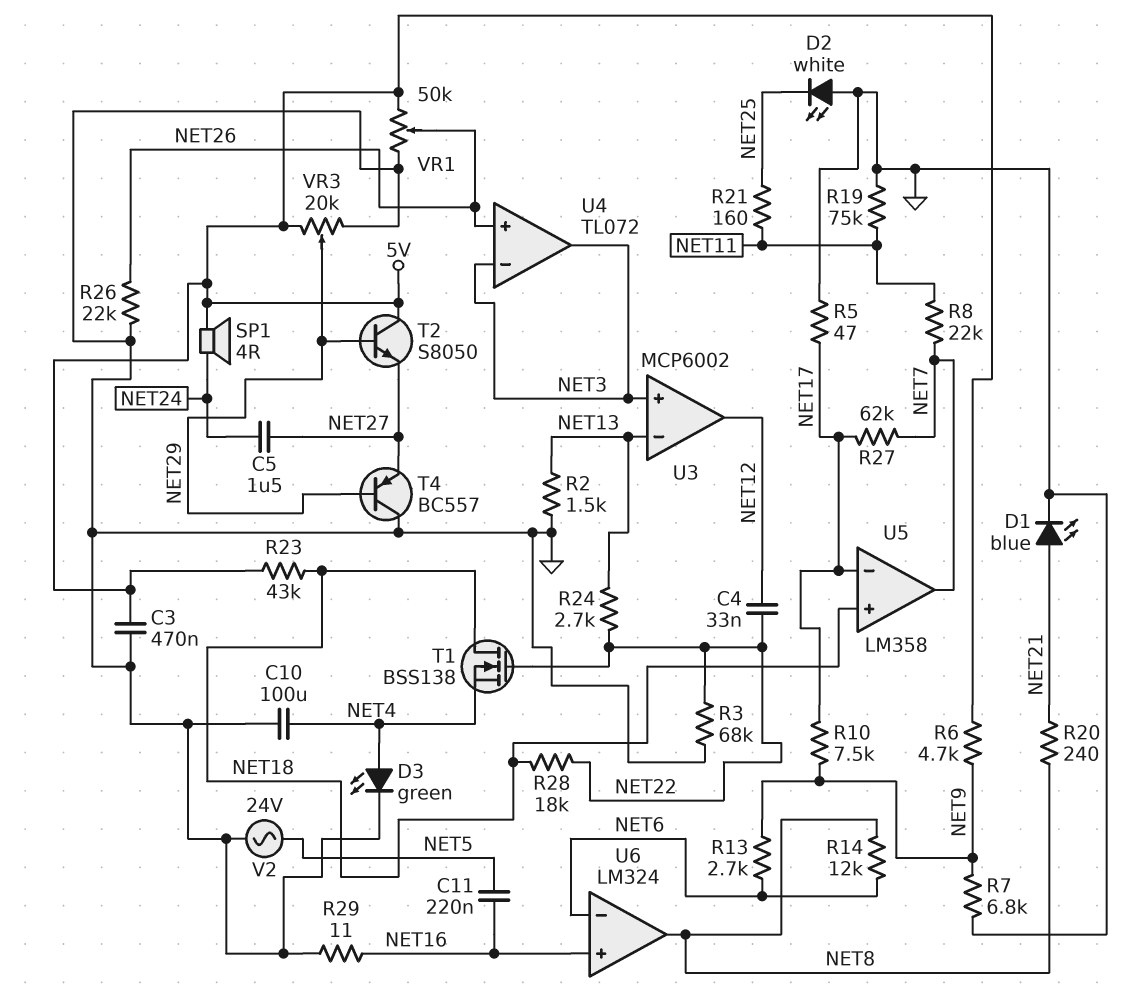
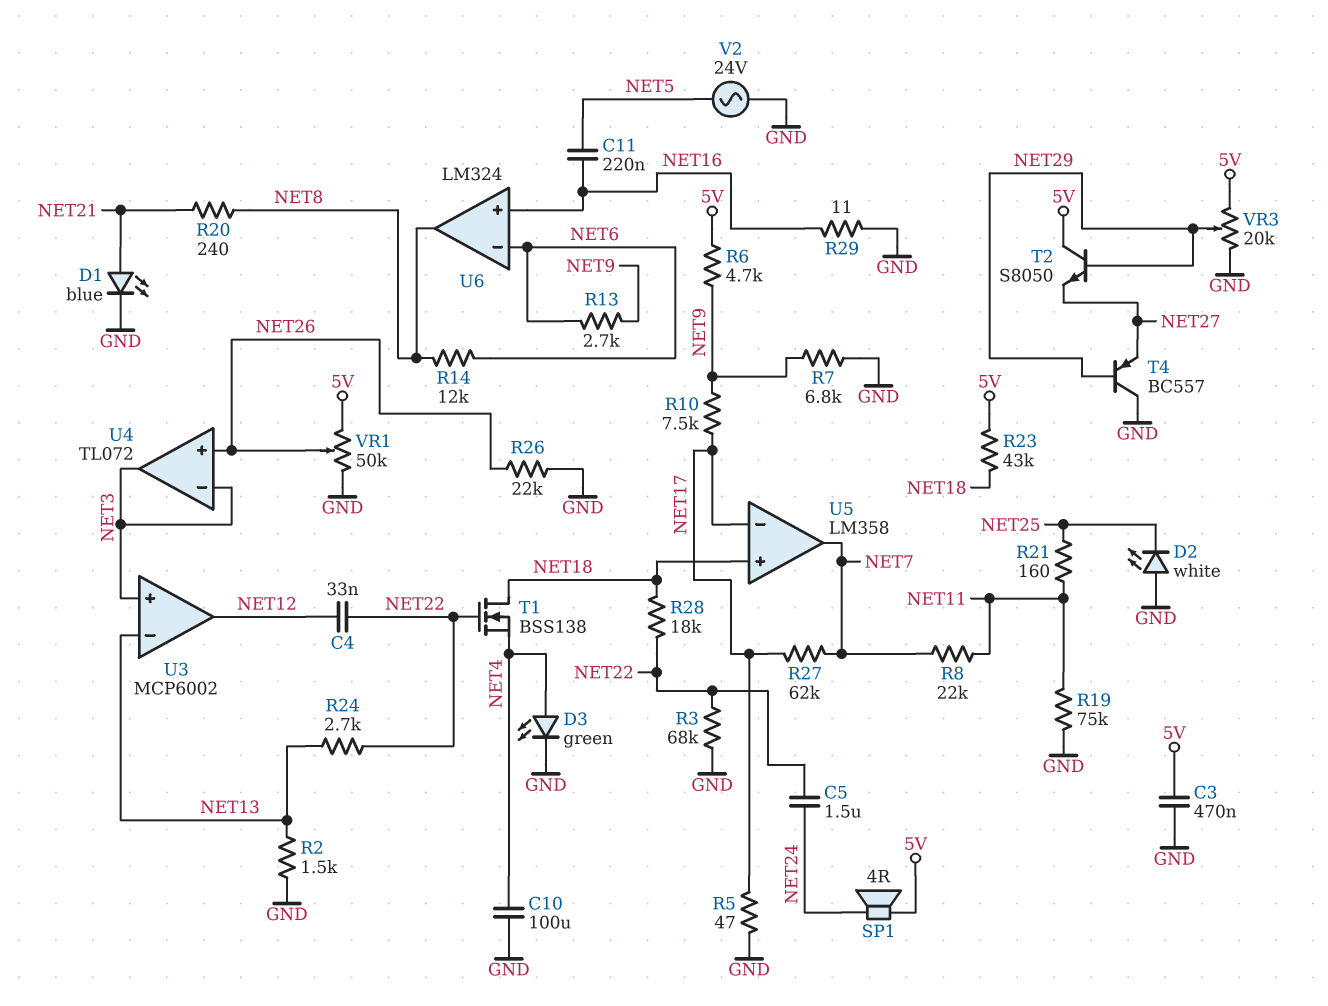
C5: 1.5uF (NET24, NET27) -> 1.5uF (NET22, NET24)

